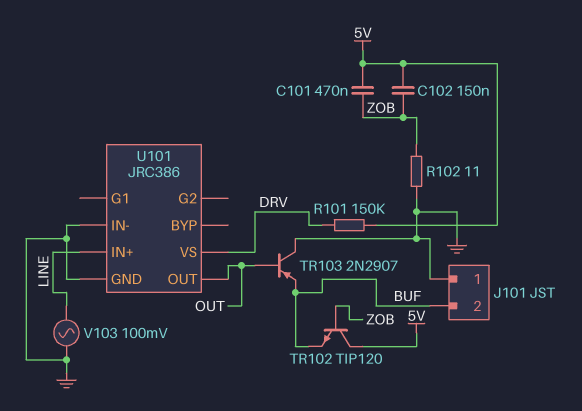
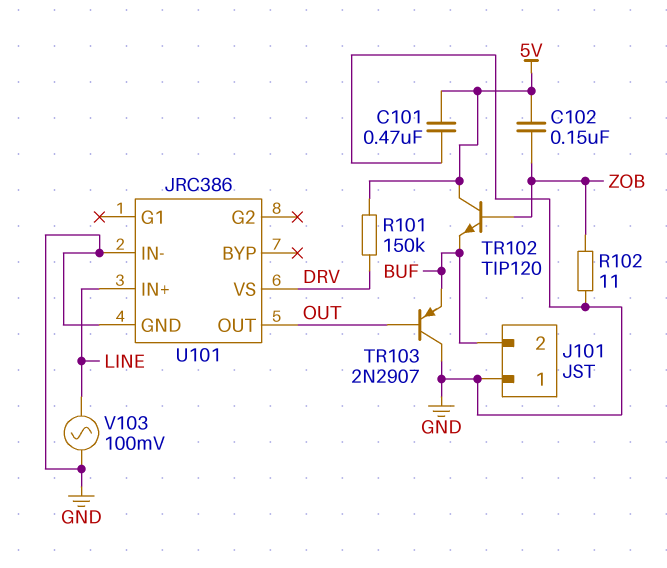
C101: 470nF (5V, ZOB) -> 470nF (5V, GND)

